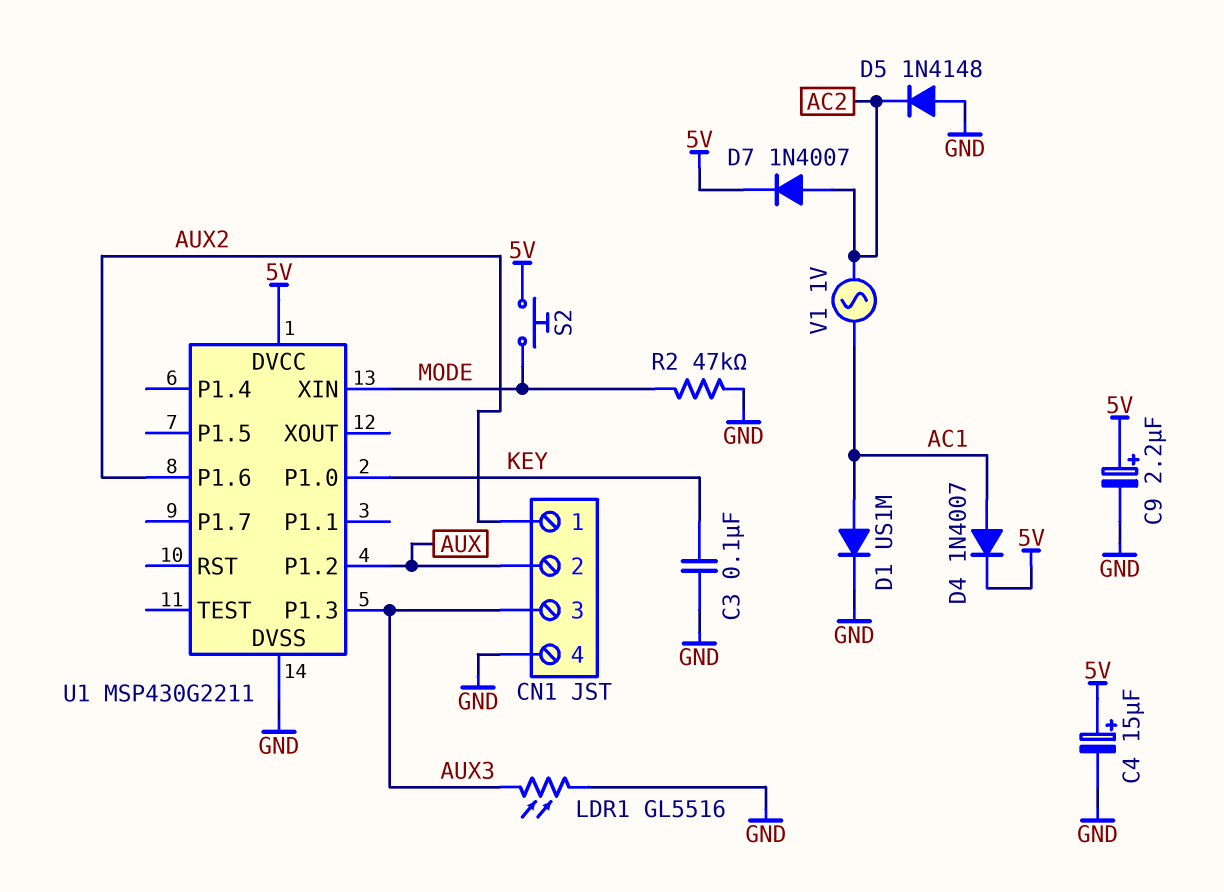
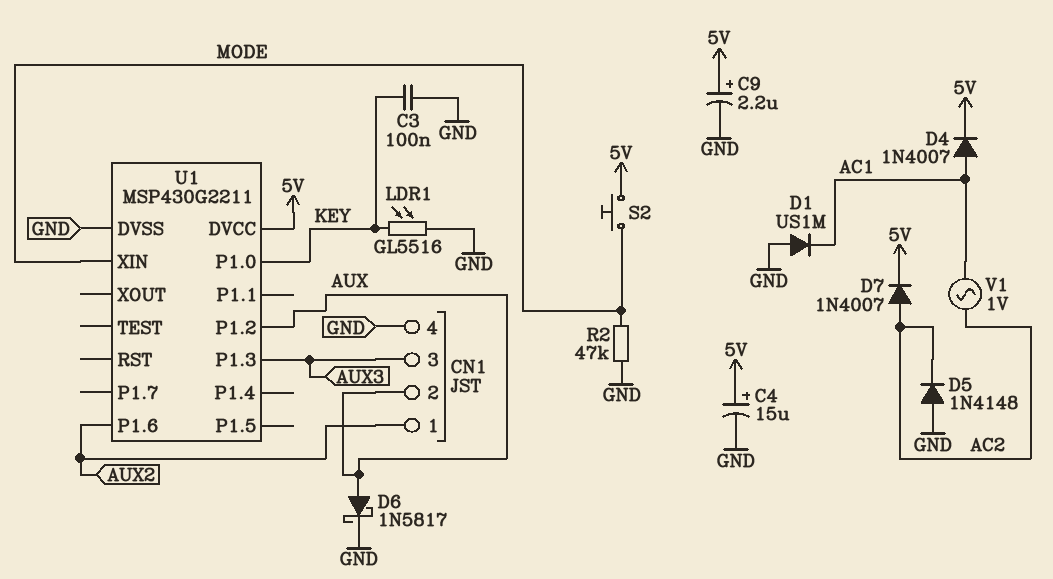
D1: diode US1M (A AC1, K GND) -> diode US1M (A GND, K AC1)
D6: none -> schottky 1N5817 (A AUX, K GND)
LDR1: GL5516 (AUX3, GND) -> GL5516 (GND, KEY)

